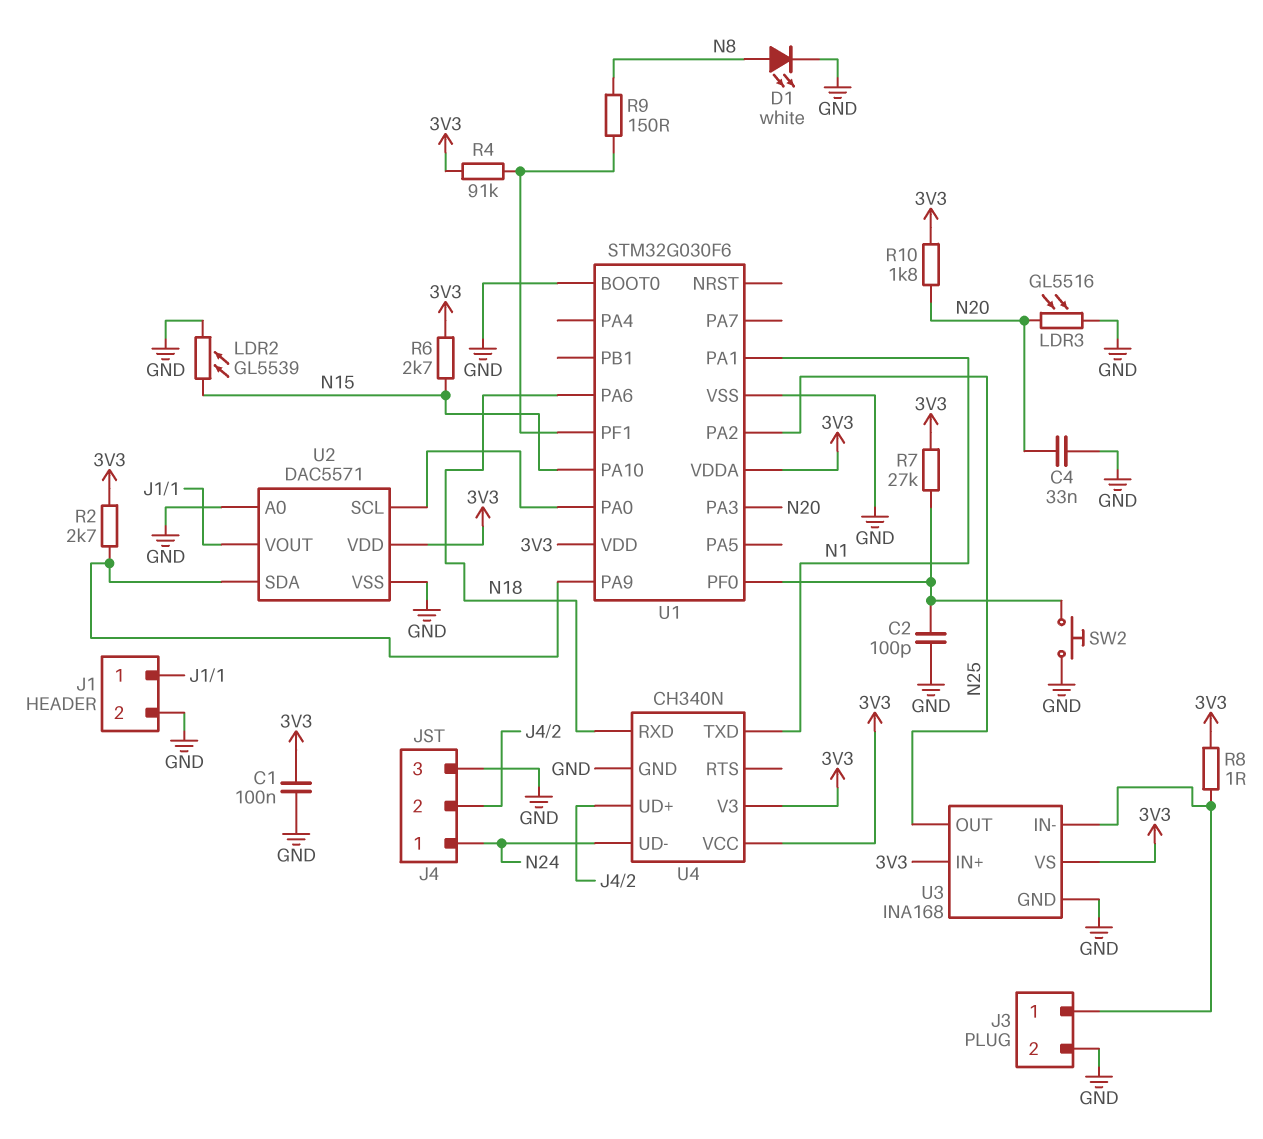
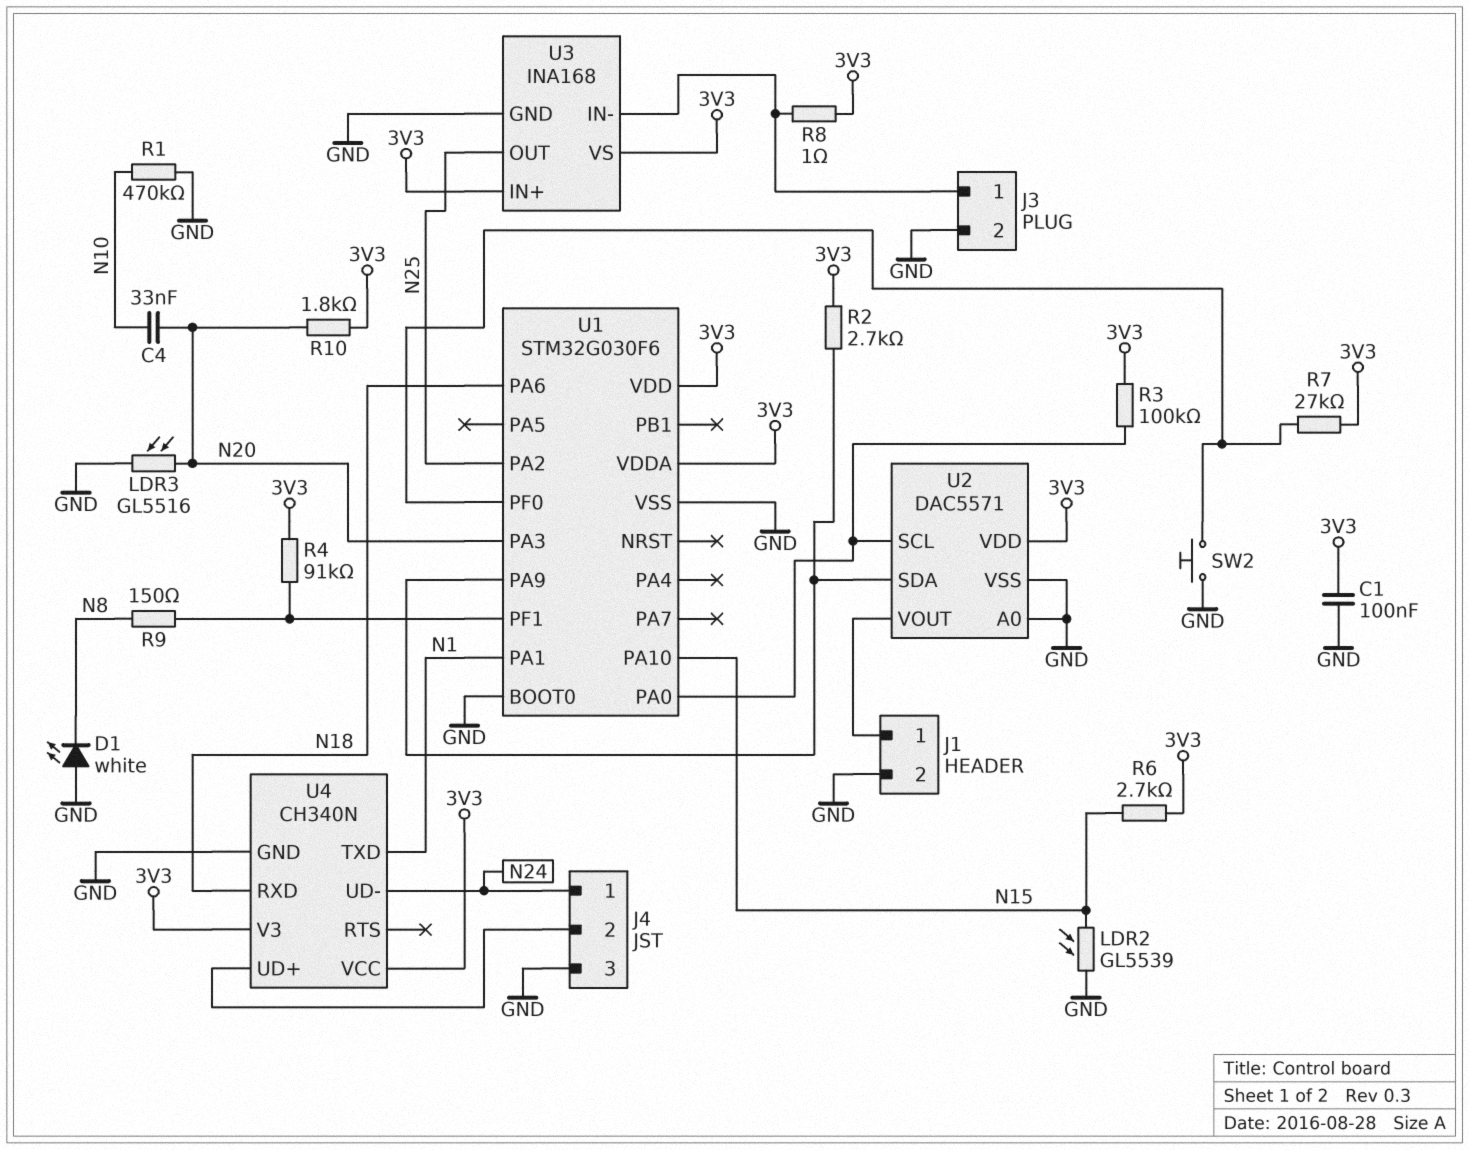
C2: 100pF (GND, U1/PF0) -> none
C4: 33nF (GND, N20) -> 33nF (N10, N20)
D1: LED white (A N8, K GND) -> LED white (A GND, K N8)
R1: none -> 470k (GND, N10)
R3: none -> 100k (3V3, U1/PA0)

